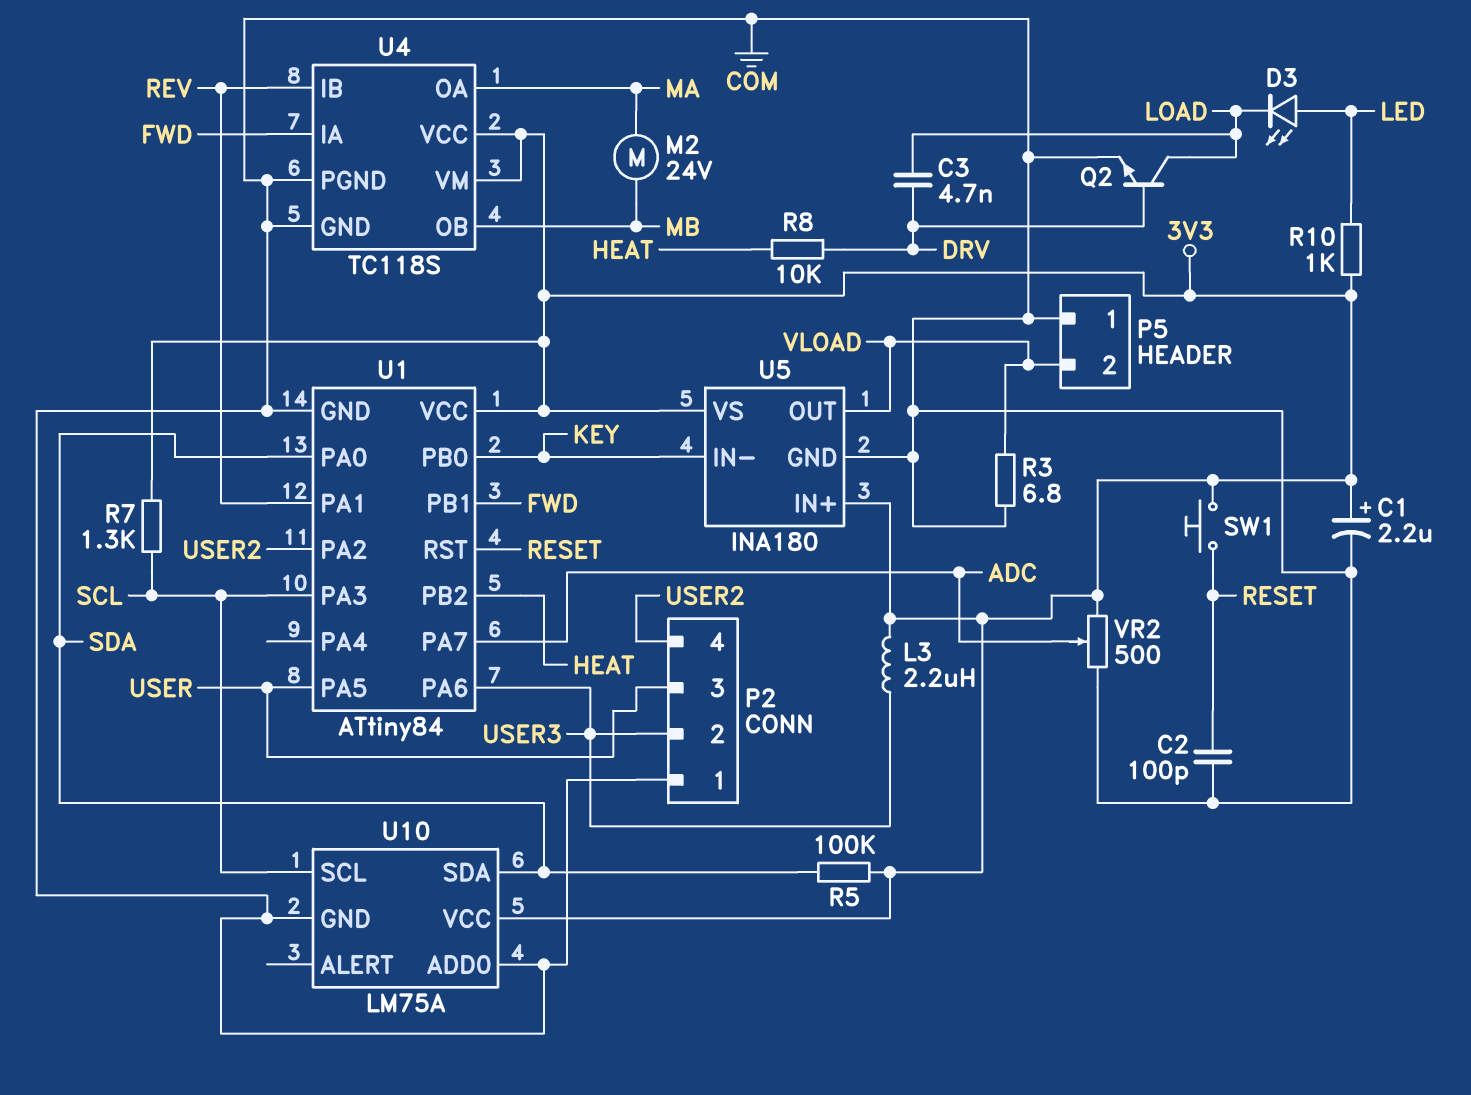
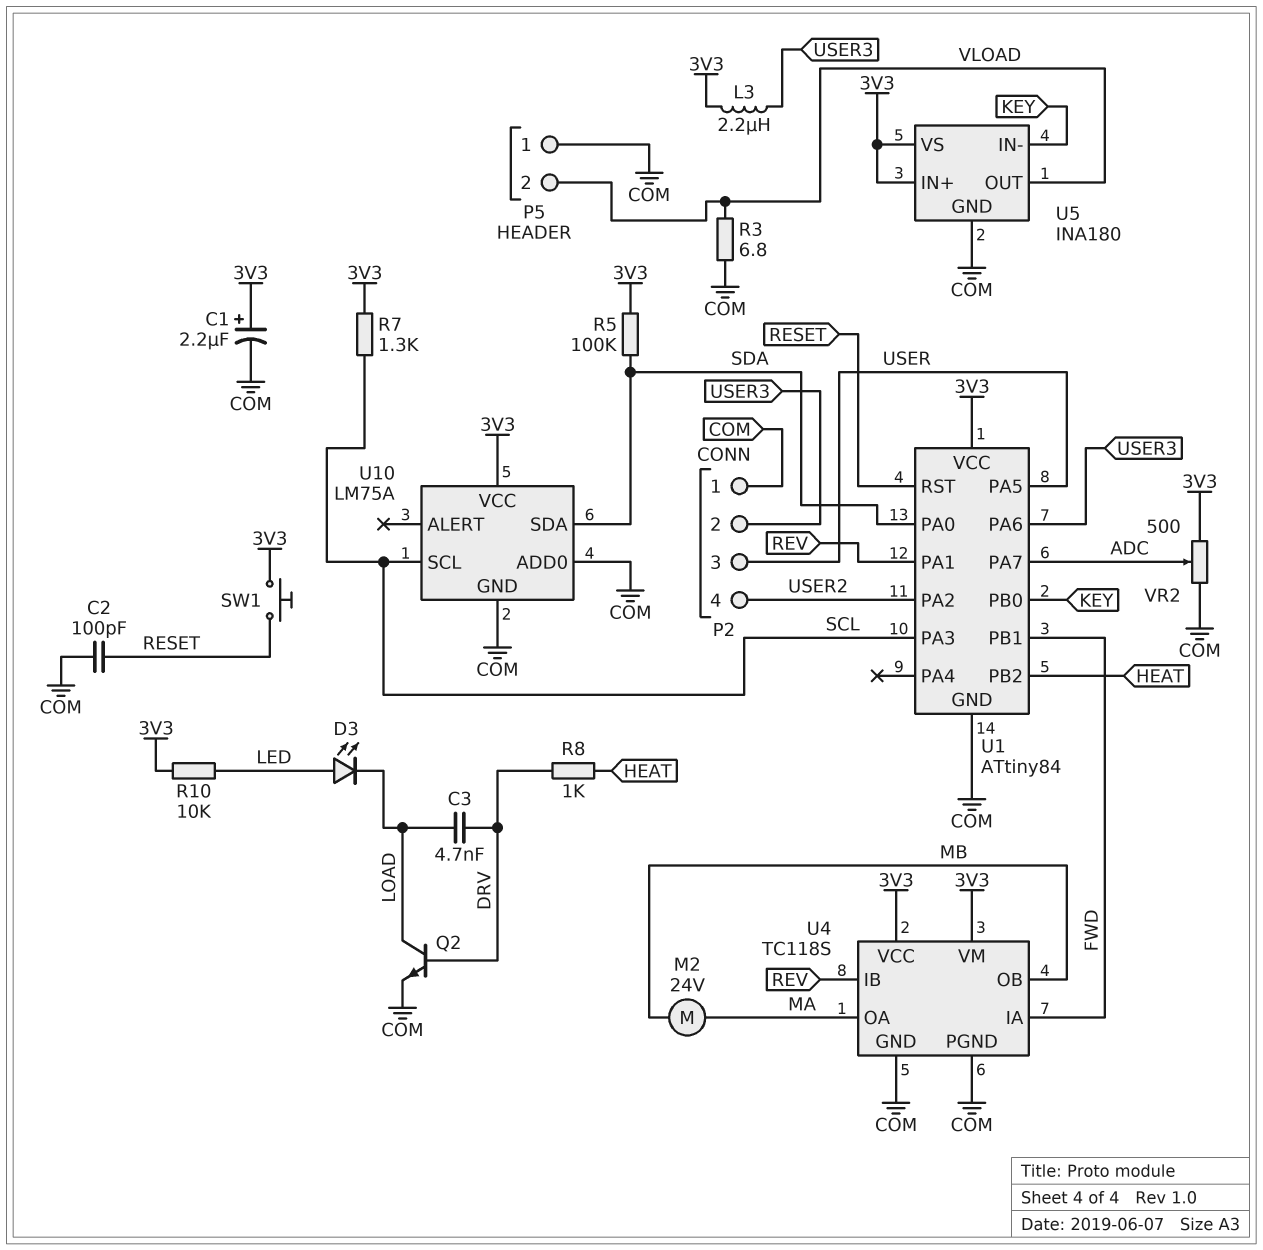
R8: 10k (DRV, HEAT) -> 1k (DRV, HEAT)
R10: 1k (3V3, LED) -> 10k (3V3, LED)

